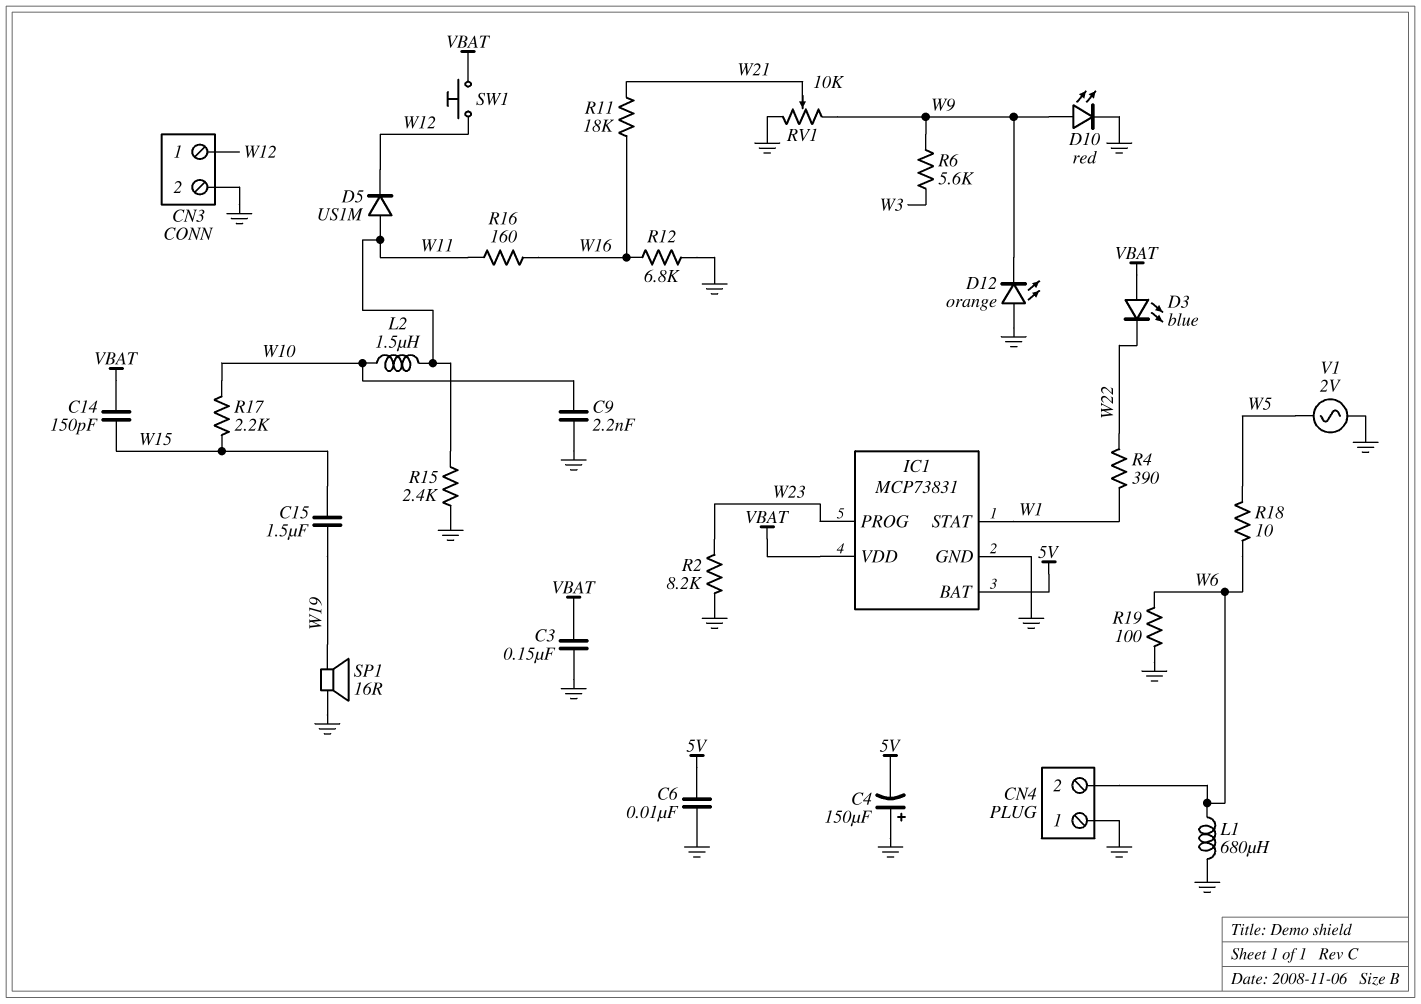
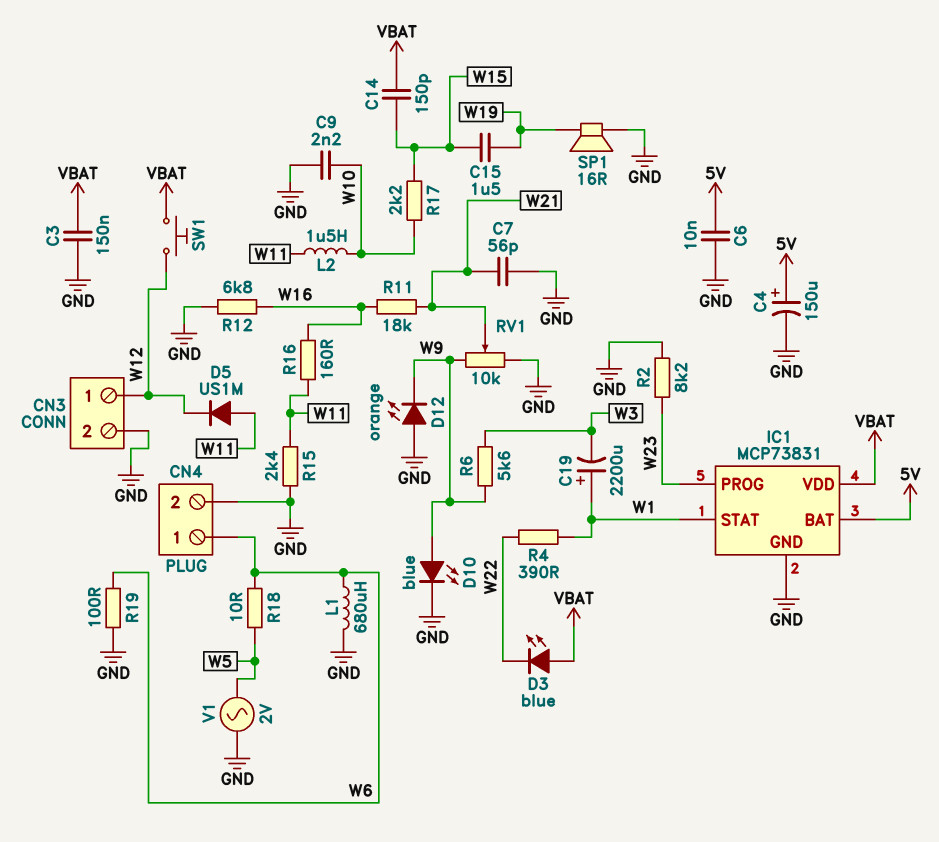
C4: 150uF (plus GND, minus 5V) -> 150uF (plus 5V, minus GND)
C7: none -> 56pF (GND, W21)
C19: none -> 2200uF (plus W1, minus W3)
CN4 pin 1: GND -> W6
CN4 pin 2: W6 -> GND
D10: LED red (A W9, K GND) -> LED blue (A W9, K GND)

